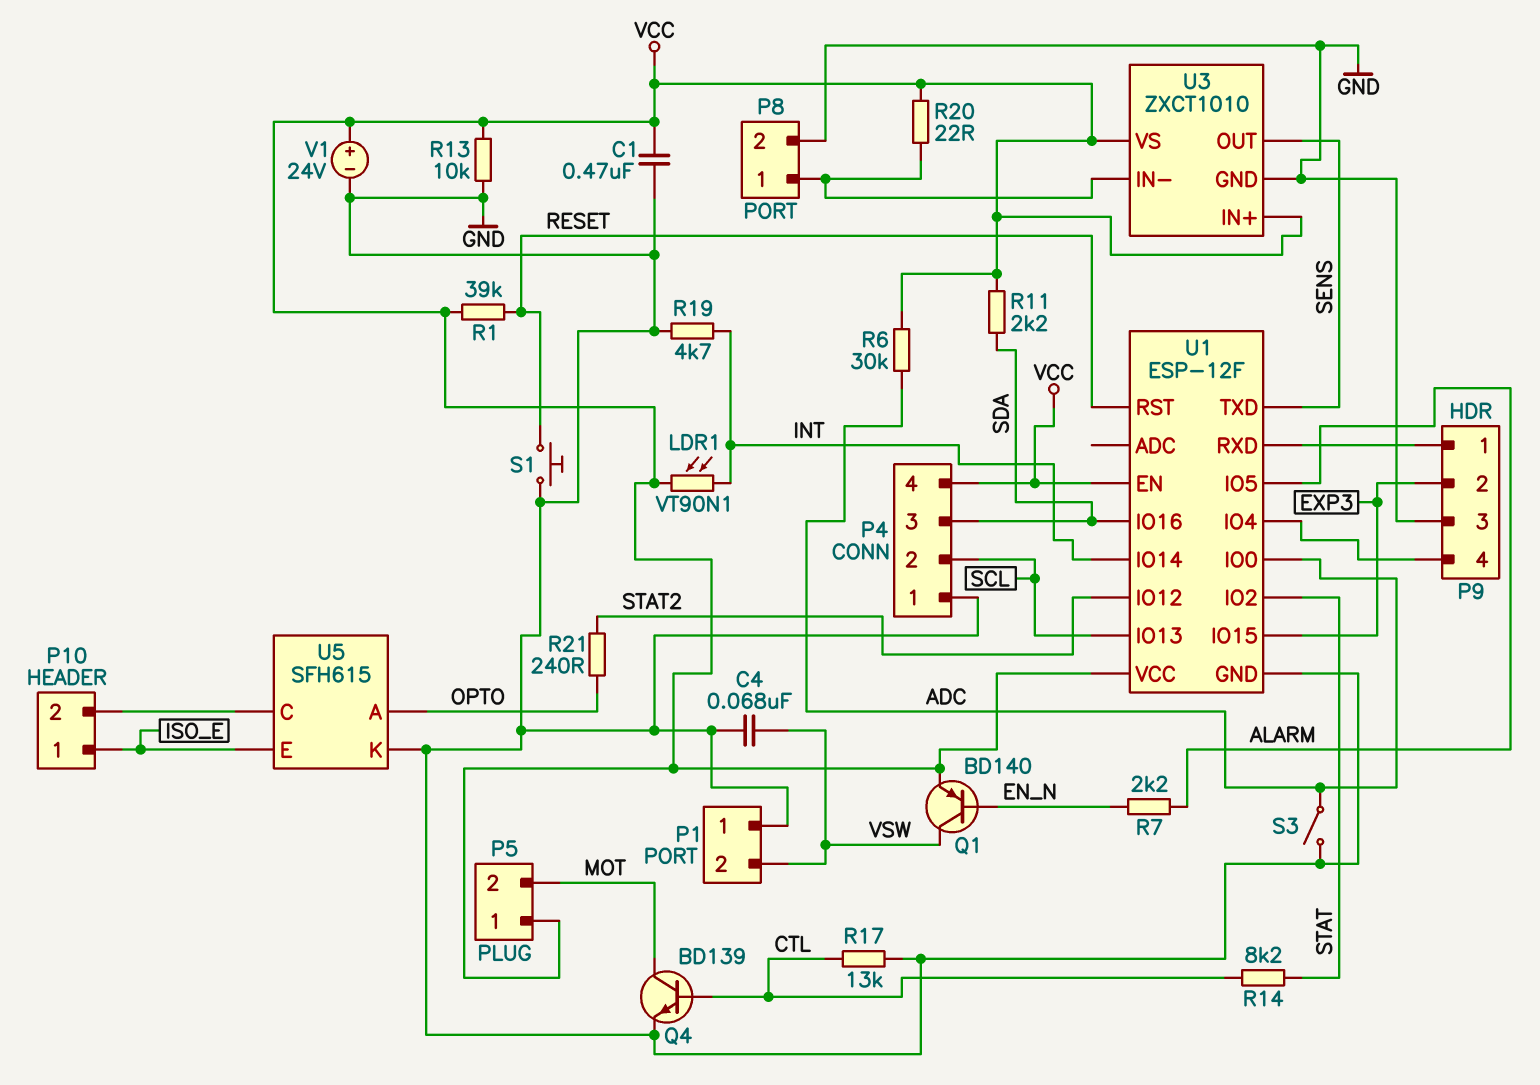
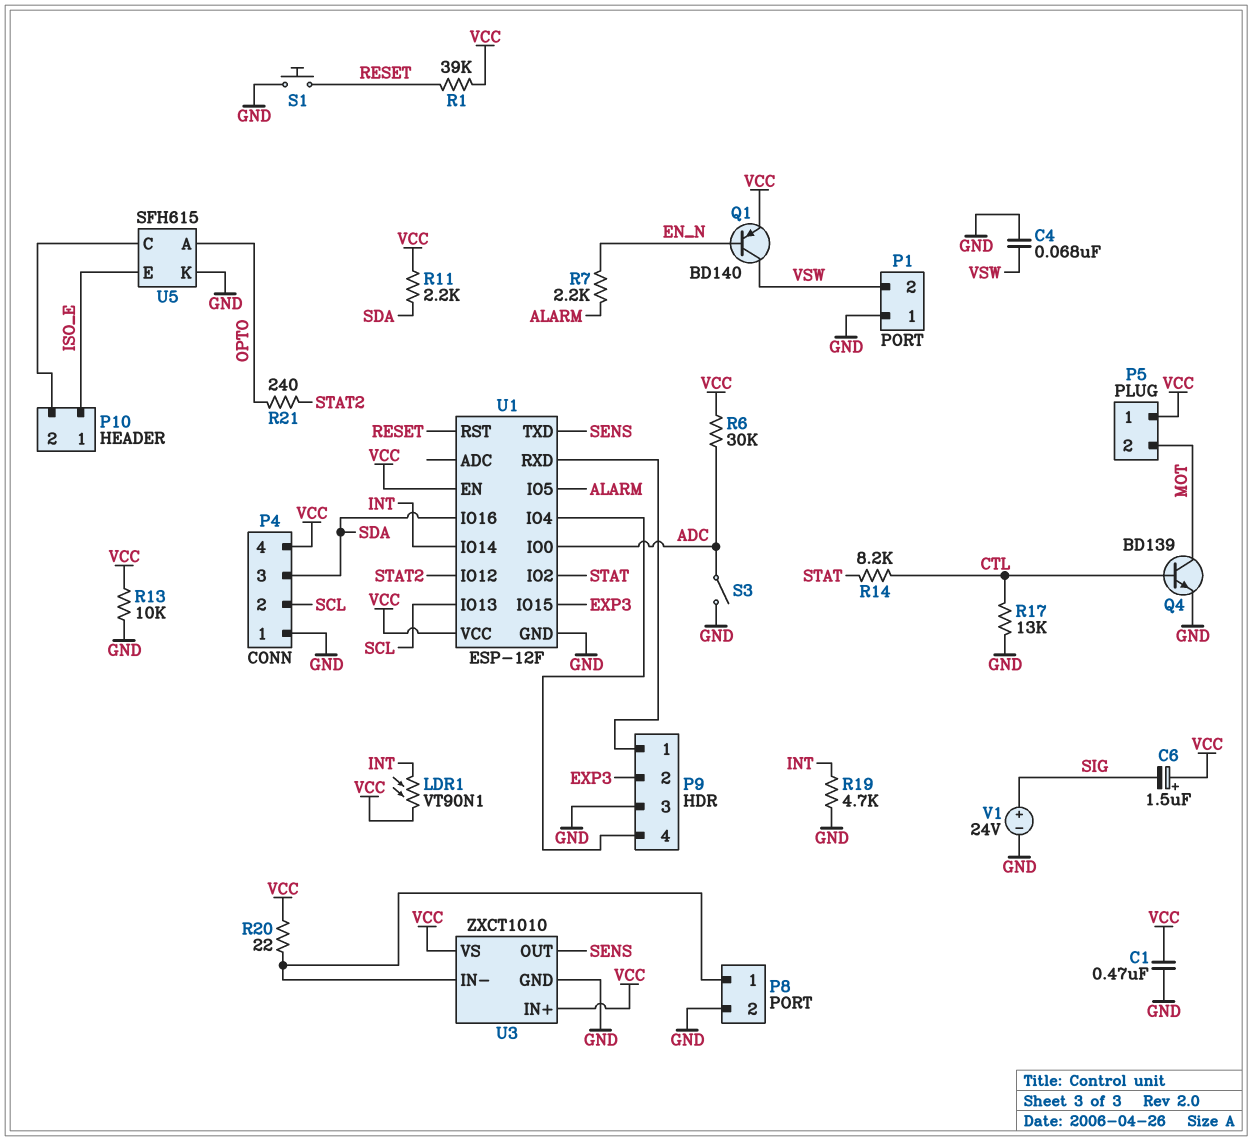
C6: none -> 1.5uF (plus VCC, minus SIG)
V1: 24V (plus VCC, minus GND) -> 24V (plus SIG, minus GND)

